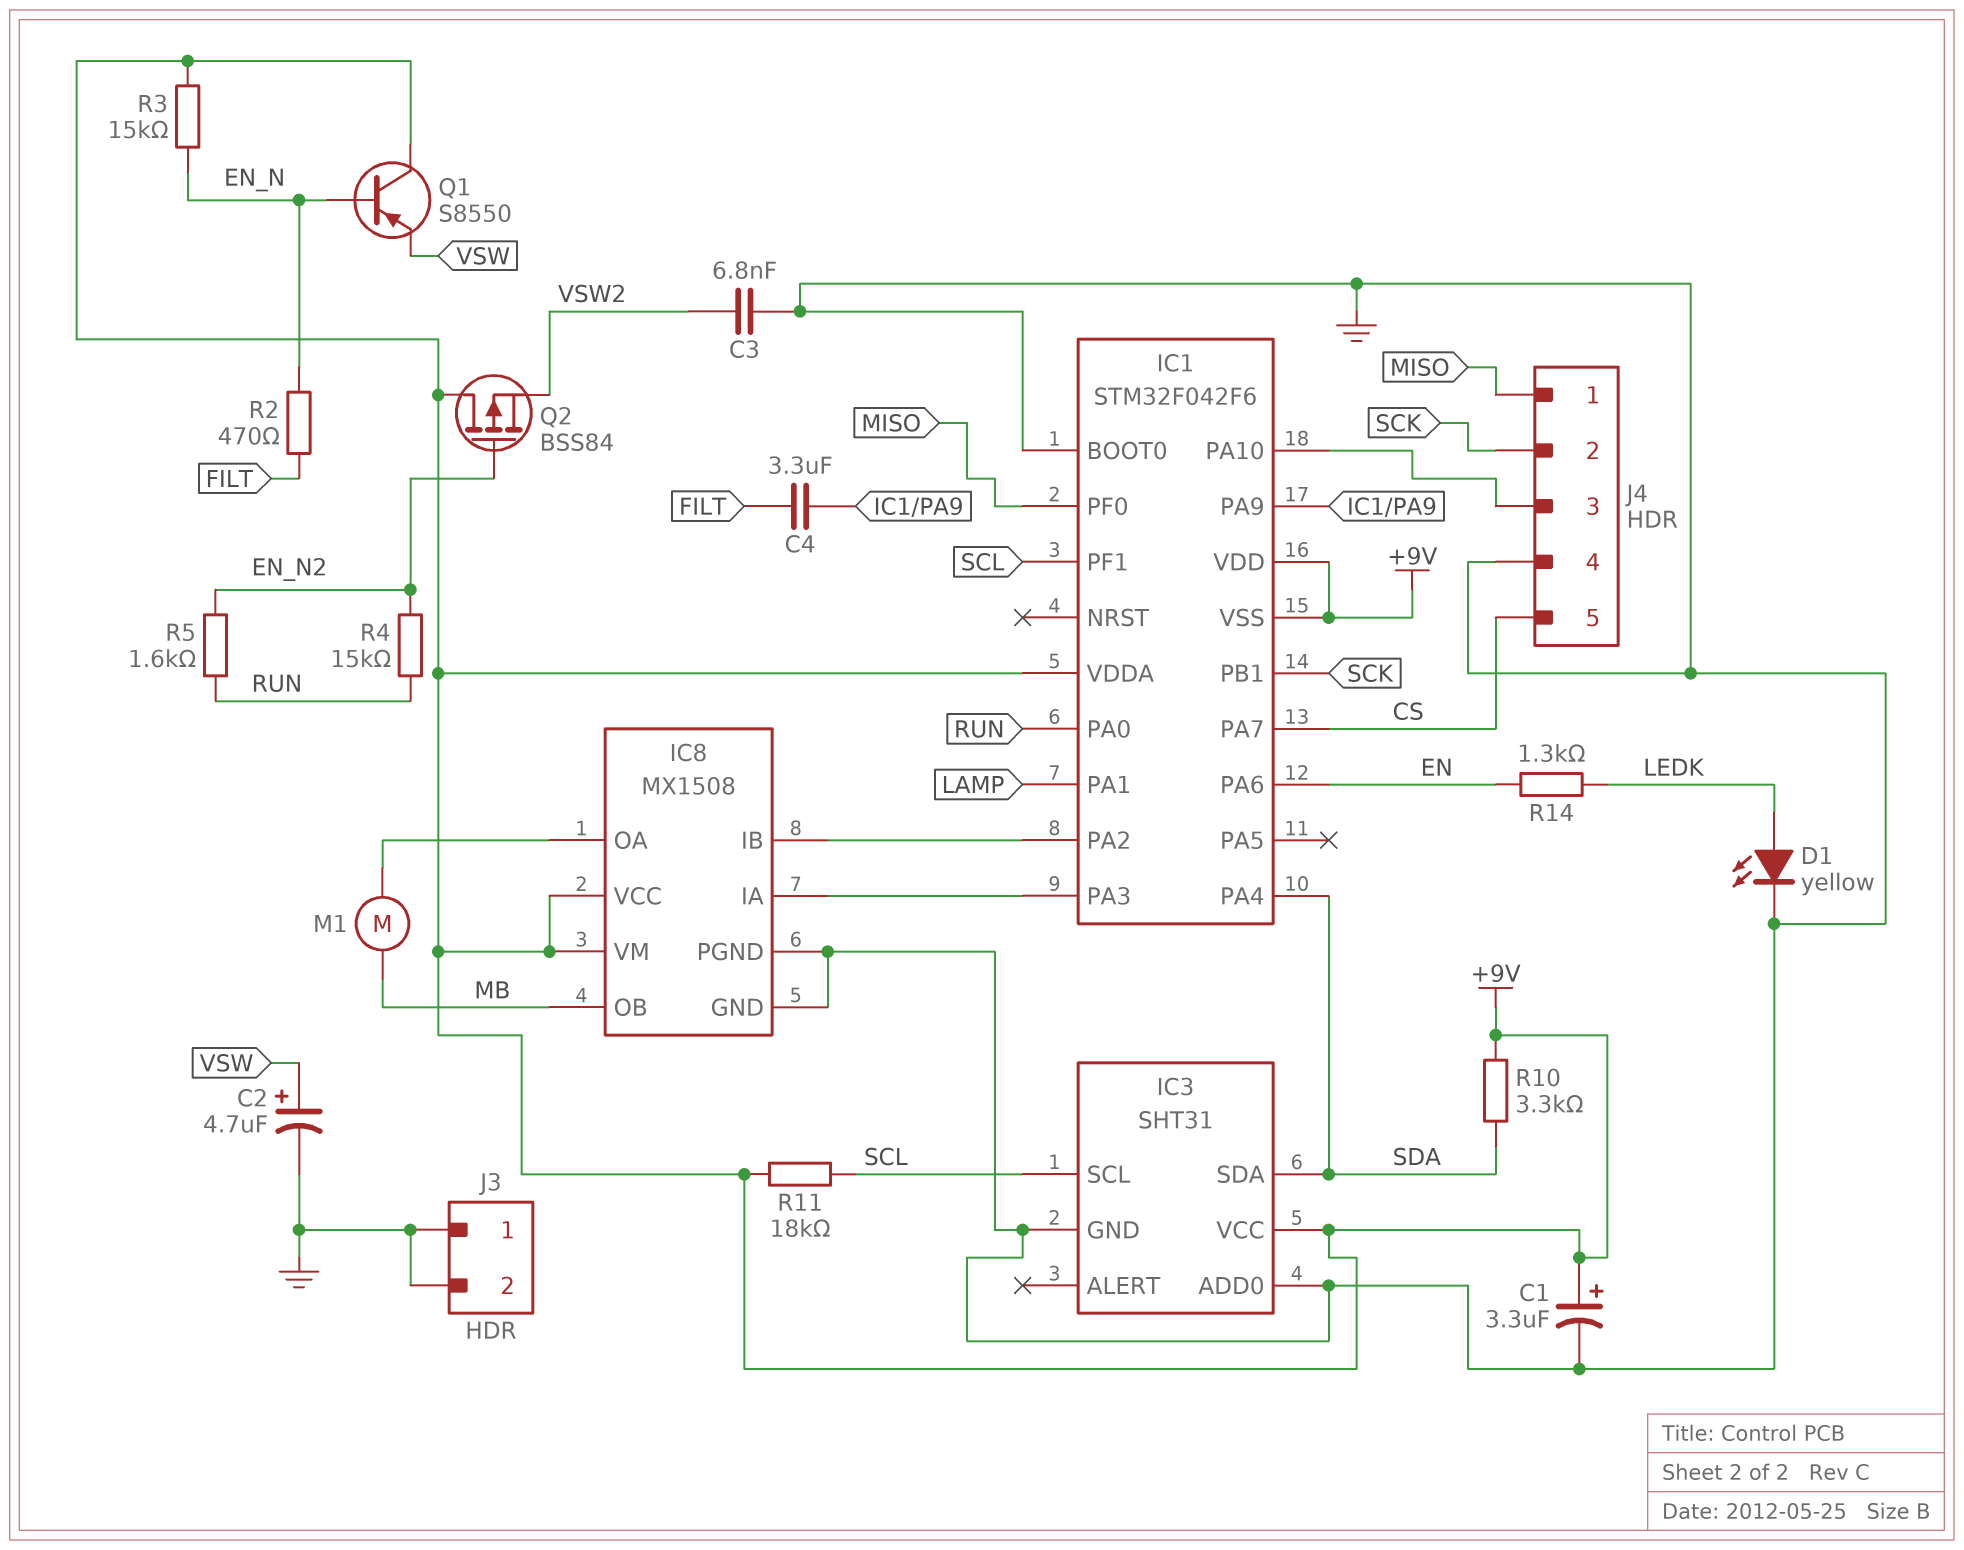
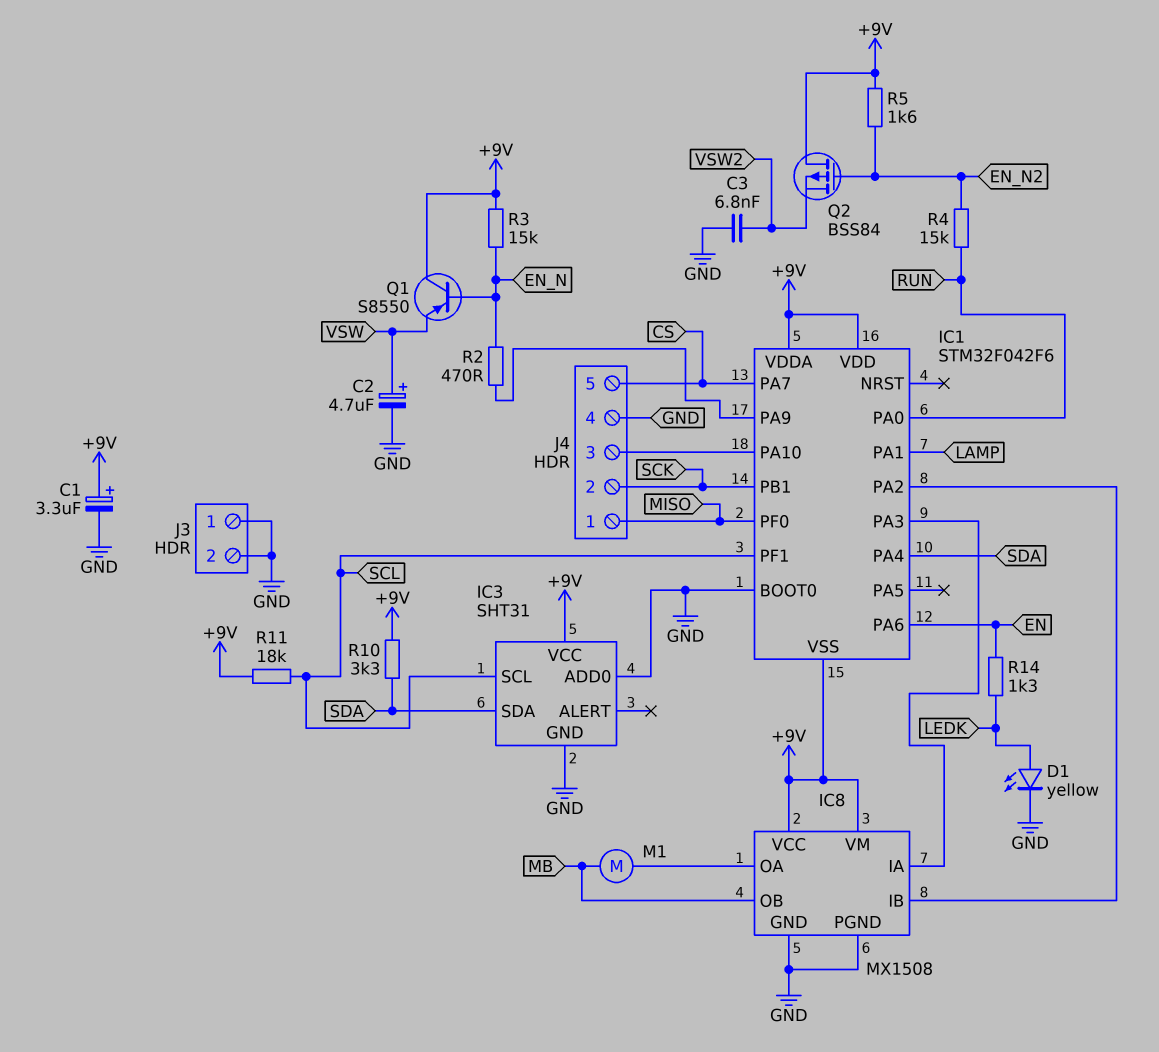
C4: 3.3uF (FILT, IC1/PA9) -> none
R2: 470 (EN_N, FILT) -> 470 (EN_N, IC1/PA9)
R5: 1.6k (EN_N2, RUN) -> 1.6k (+9V, EN_N2)

